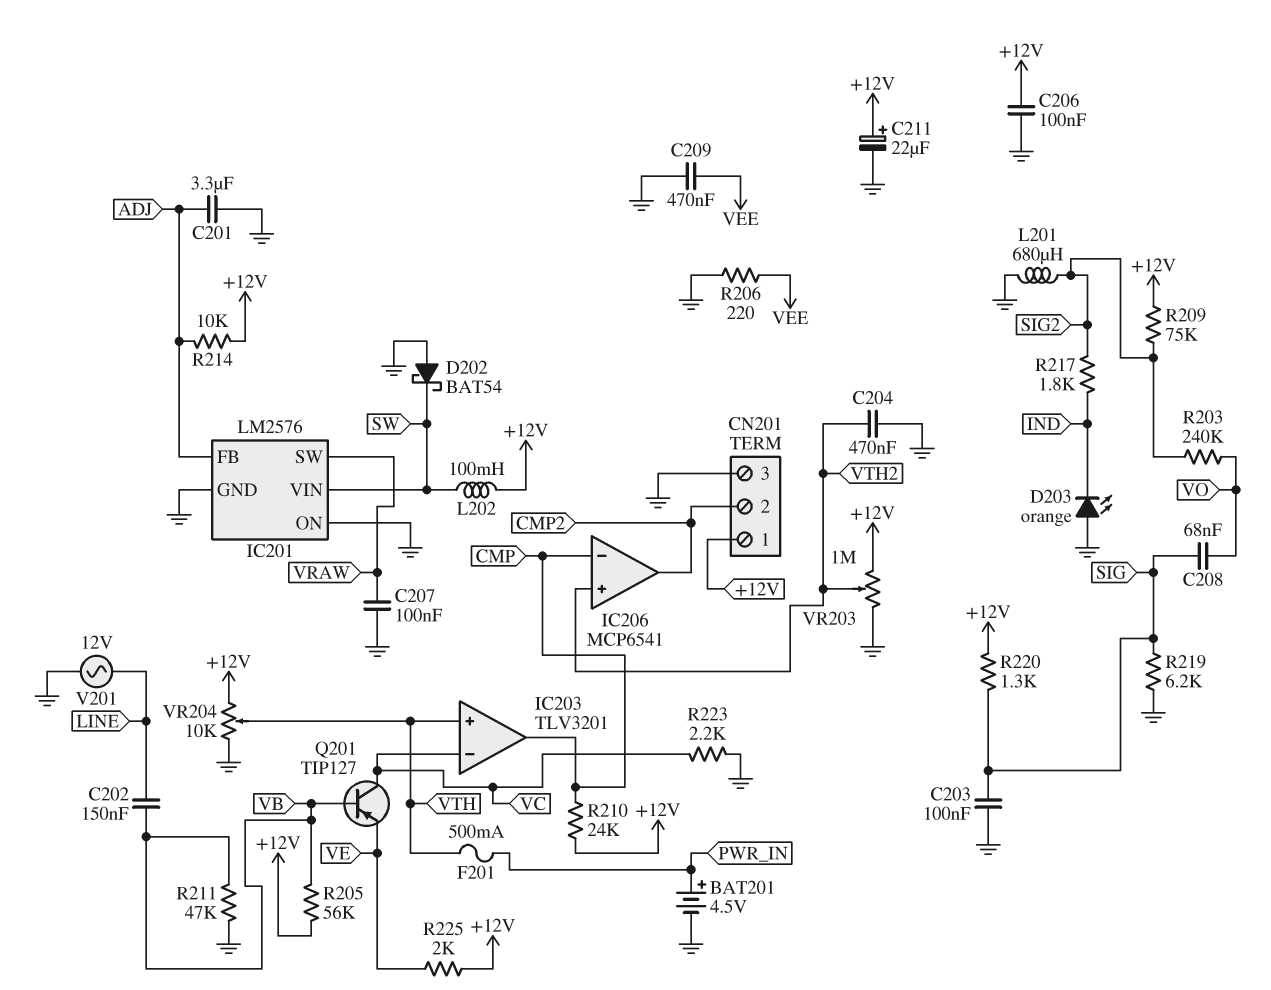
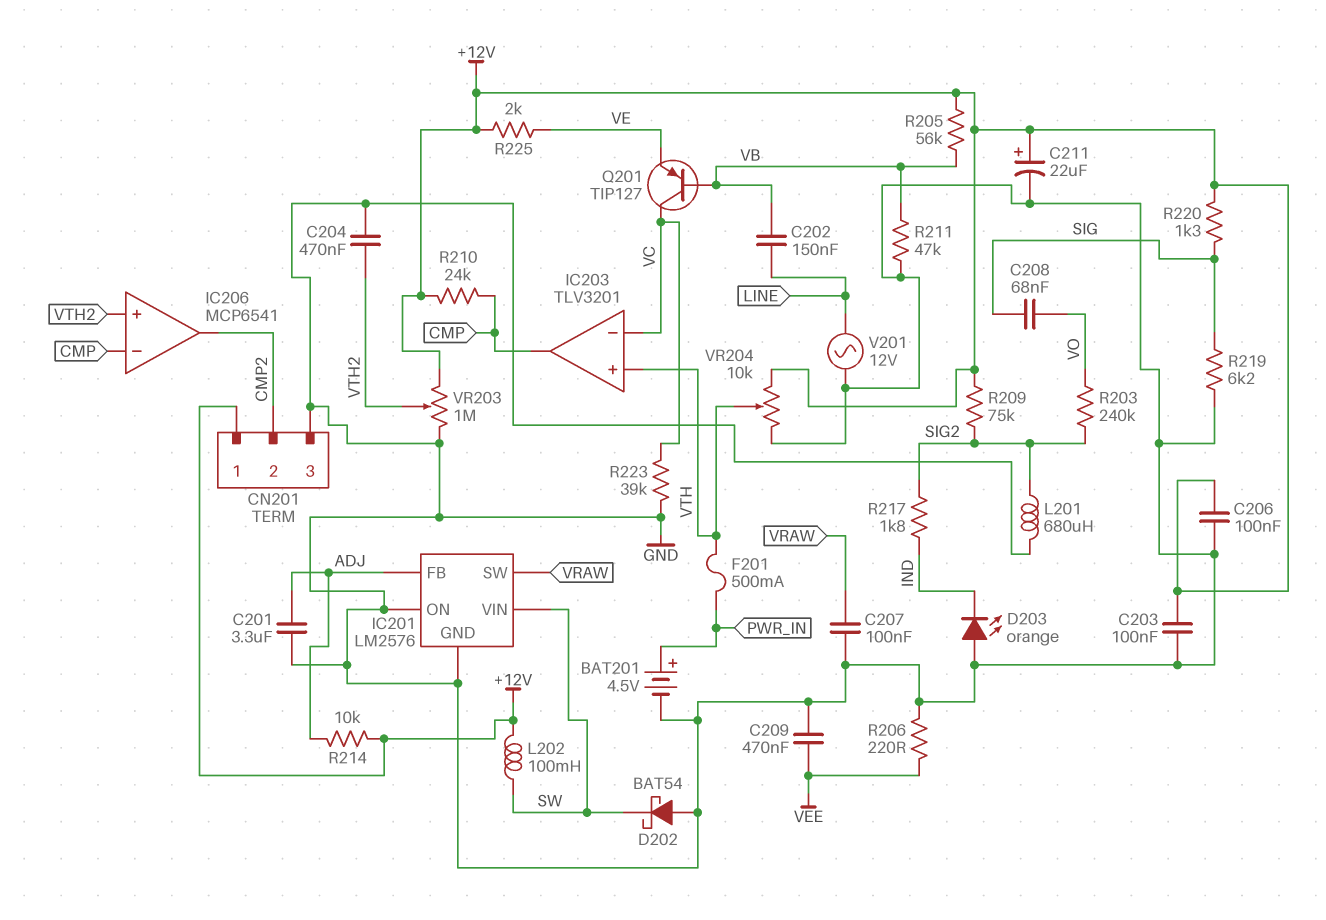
C203: 100nF (GND, SIG) -> 100nF (+12V, GND)
R223: 2.2k (GND, VC) -> 39k (GND, VC)

